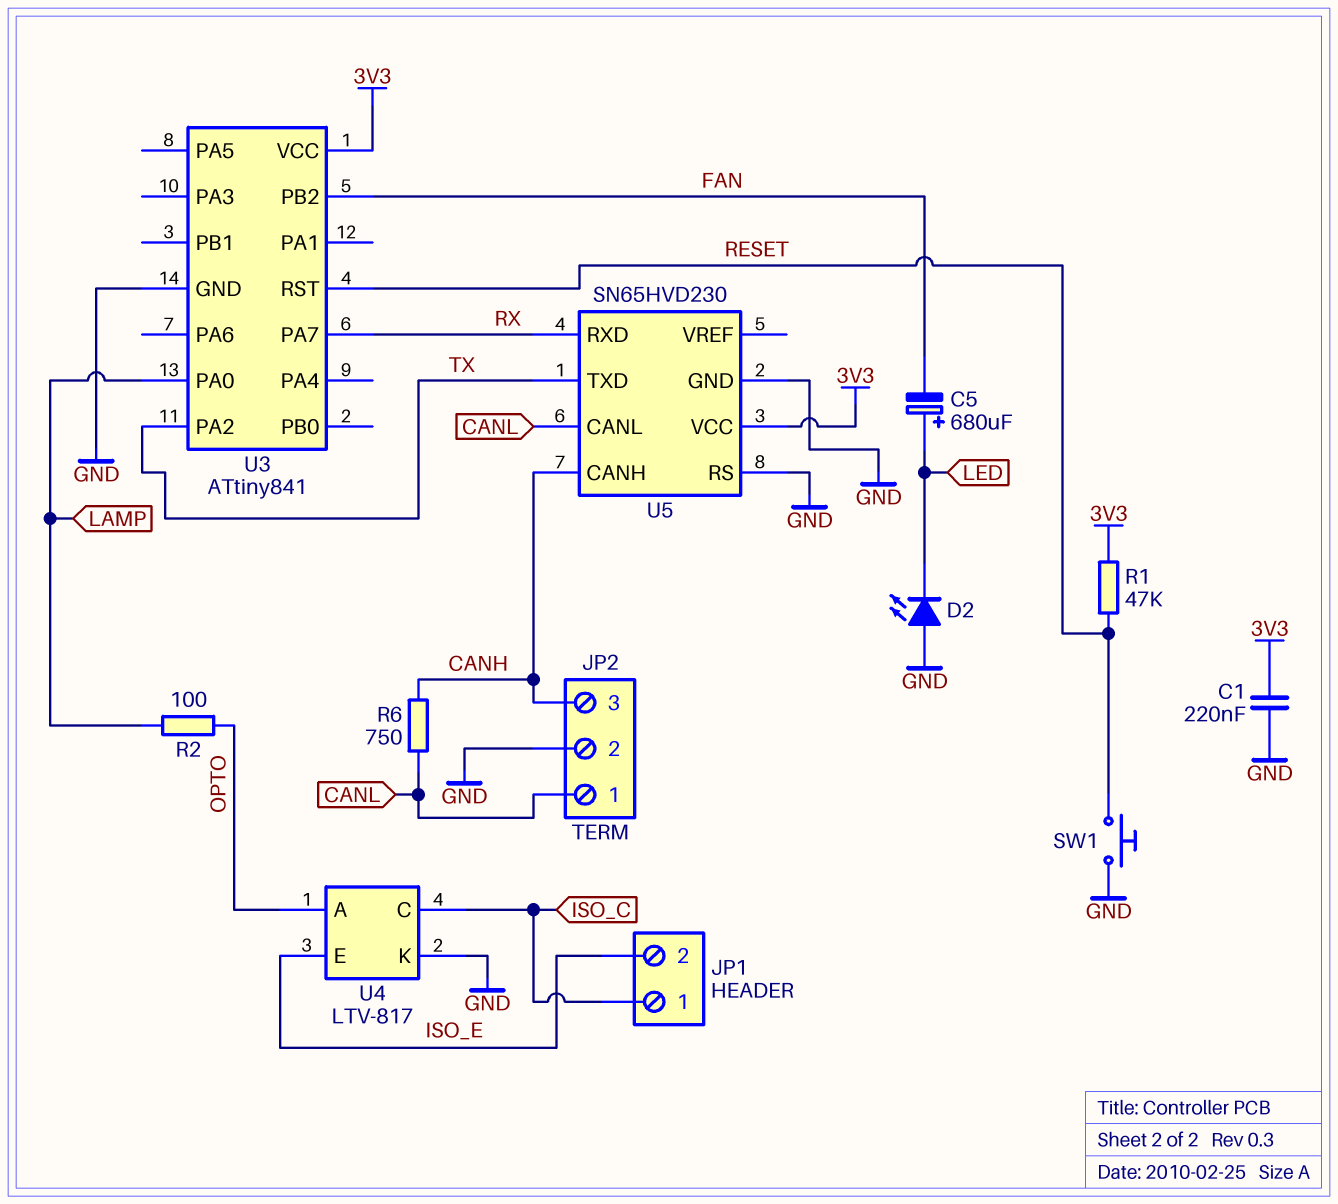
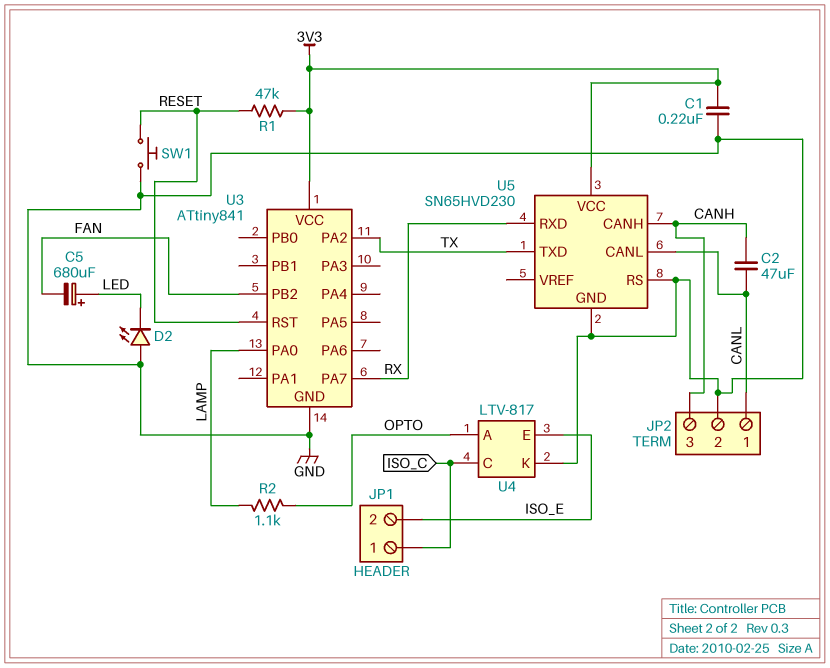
C2: none -> 47uF (CANH, CANL)
R2: 100 (LAMP, OPTO) -> 1.1k (LAMP, OPTO)
R6: 750 (CANH, CANL) -> none

